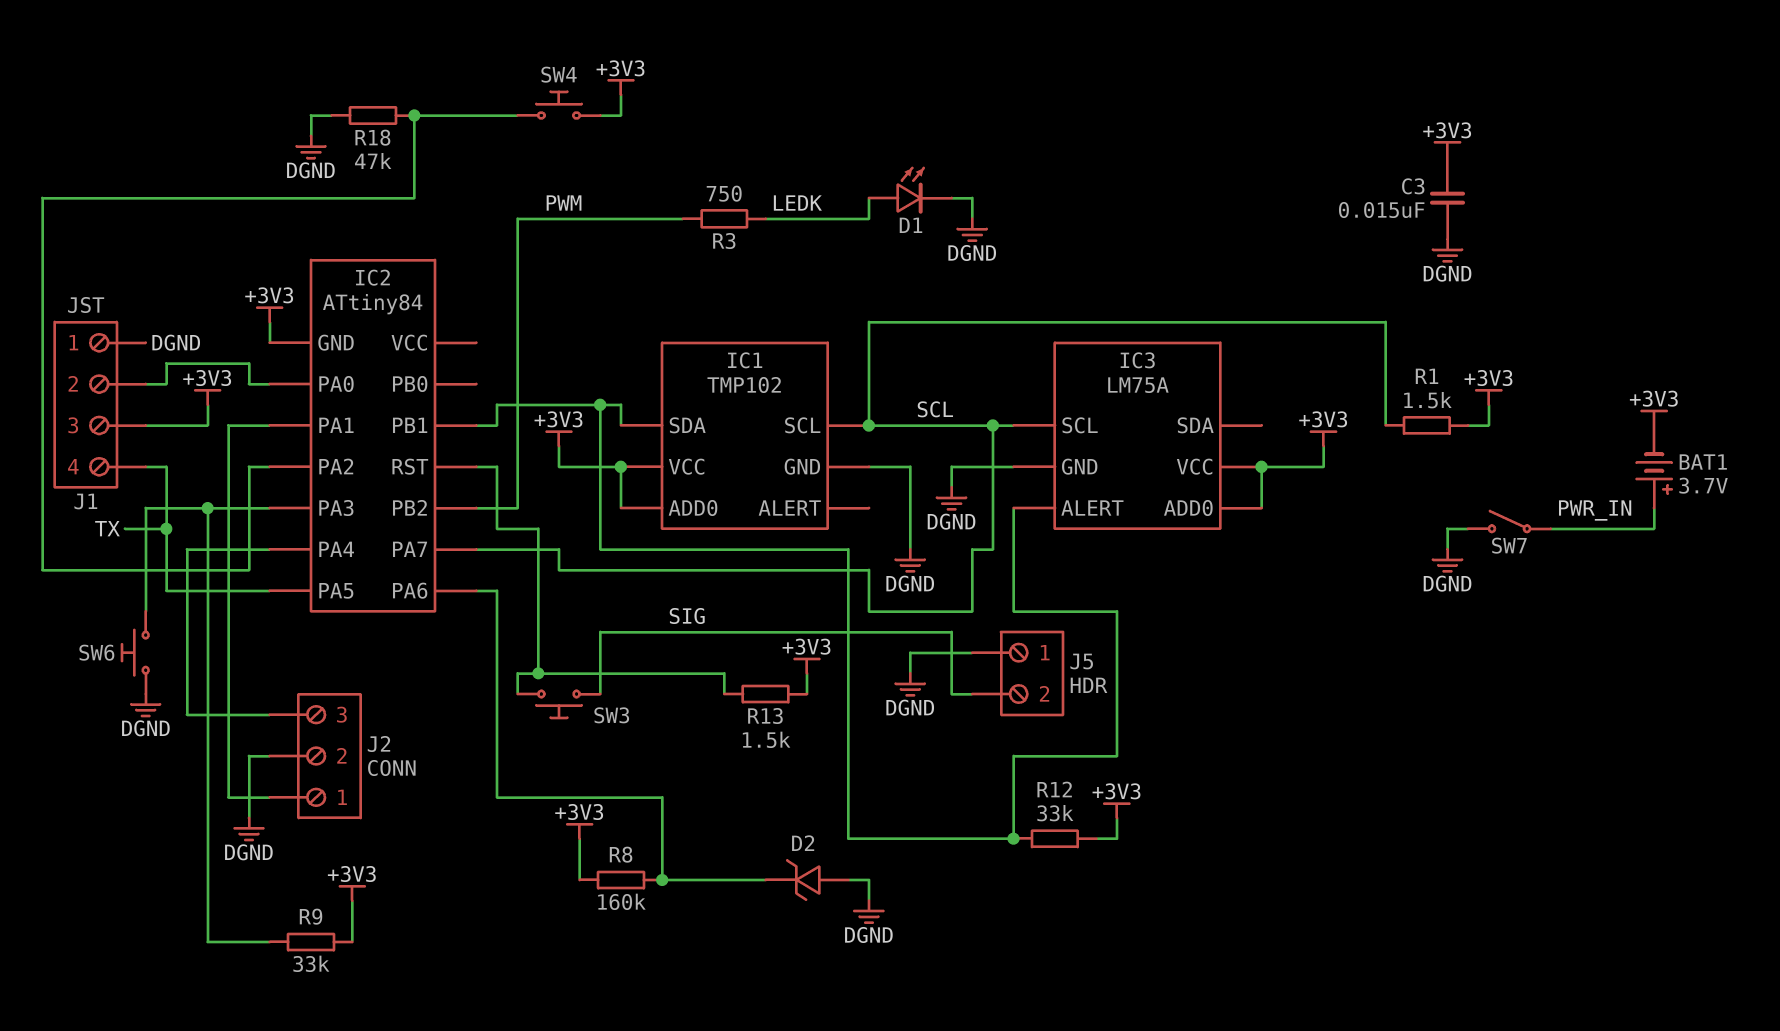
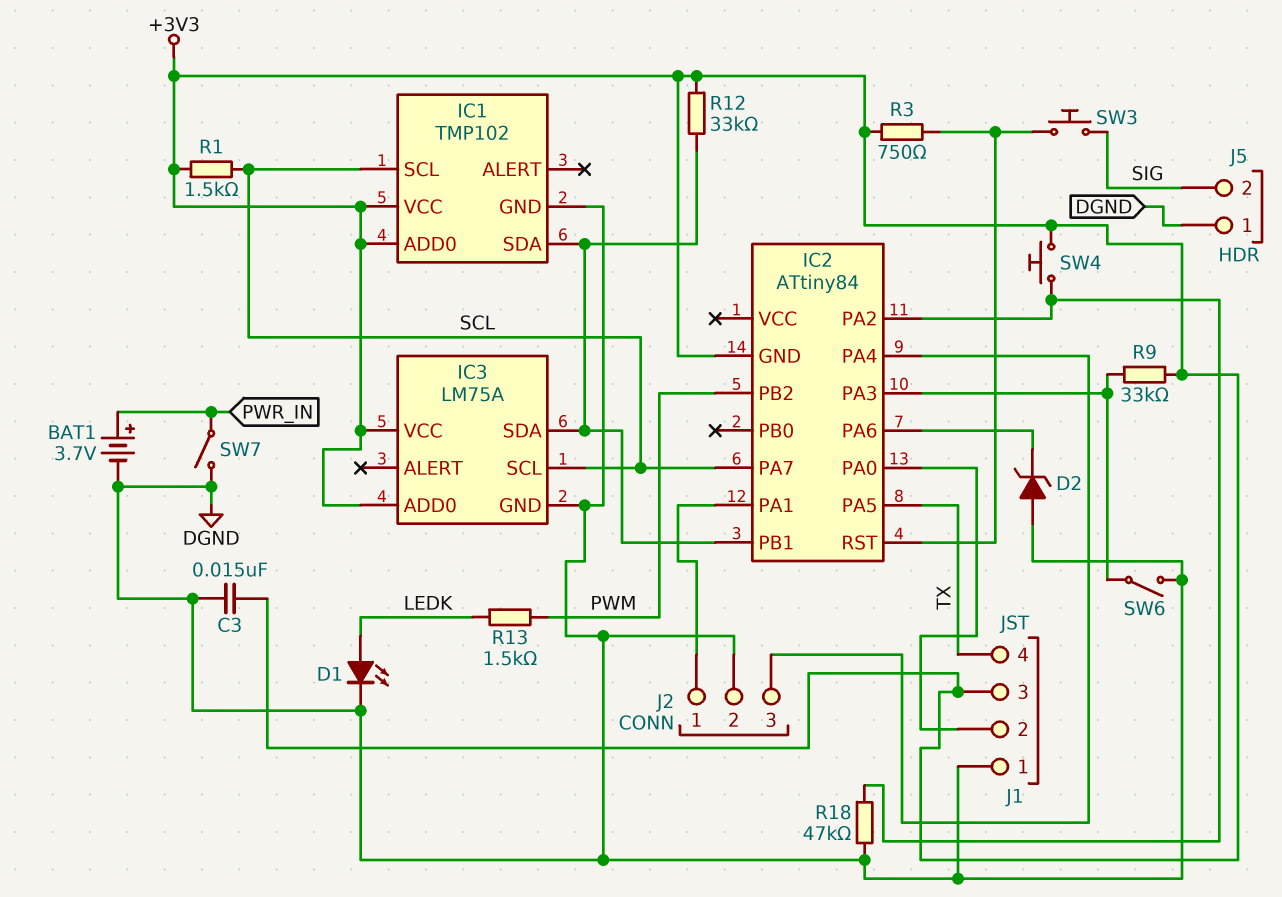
BAT1: 3.7V (plus PWR_IN, minus +3V3) -> 3.7V (plus PWR_IN, minus DGND)
IC3 pin ALERT: IC1/SDA -> none
IC3 pin SDA: none -> IC1/SDA
R3: 750 (LEDK, PWM) -> 750 (+3V3, IC2/RST)
R8: 160k (+3V3, IC2/PA6) -> none
R13: 1.5k (+3V3, IC2/RST) -> 1.5k (LEDK, PWM)
SW6: button (DGND, IC2/PA3) -> switch (DGND, IC2/PA3)

